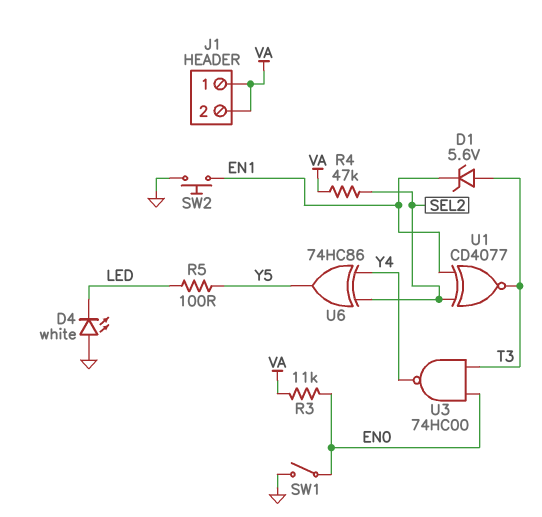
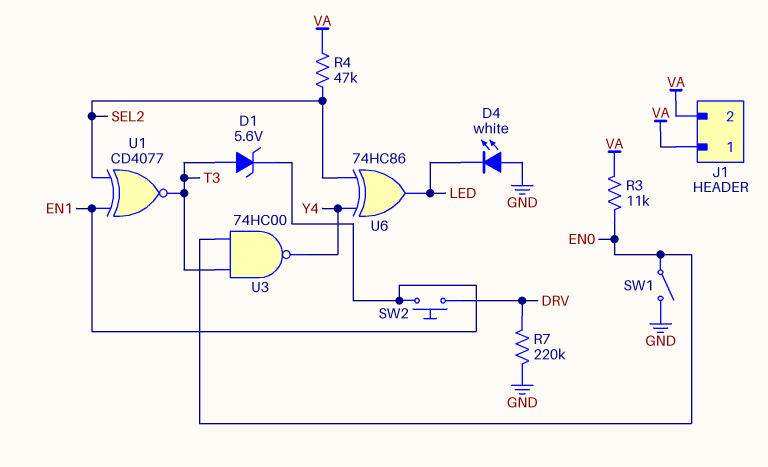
R5: 100 (LED, Y5) -> none
R7: none -> 220k (DRV, GND)
SW2: button (EN1, GND) -> button (DRV, EN1)
U6: XOR 74HC86 (in SEL2, in Y4, out Y5) -> XOR 74HC86 (in SEL2, in Y4, out LED)

